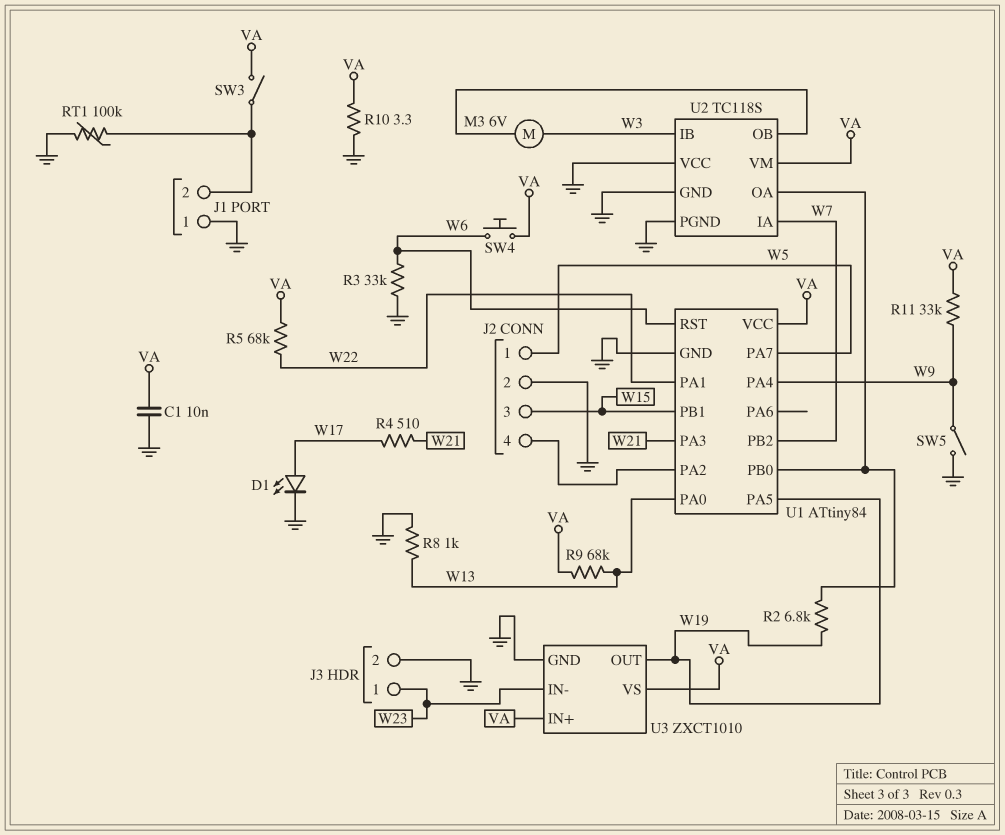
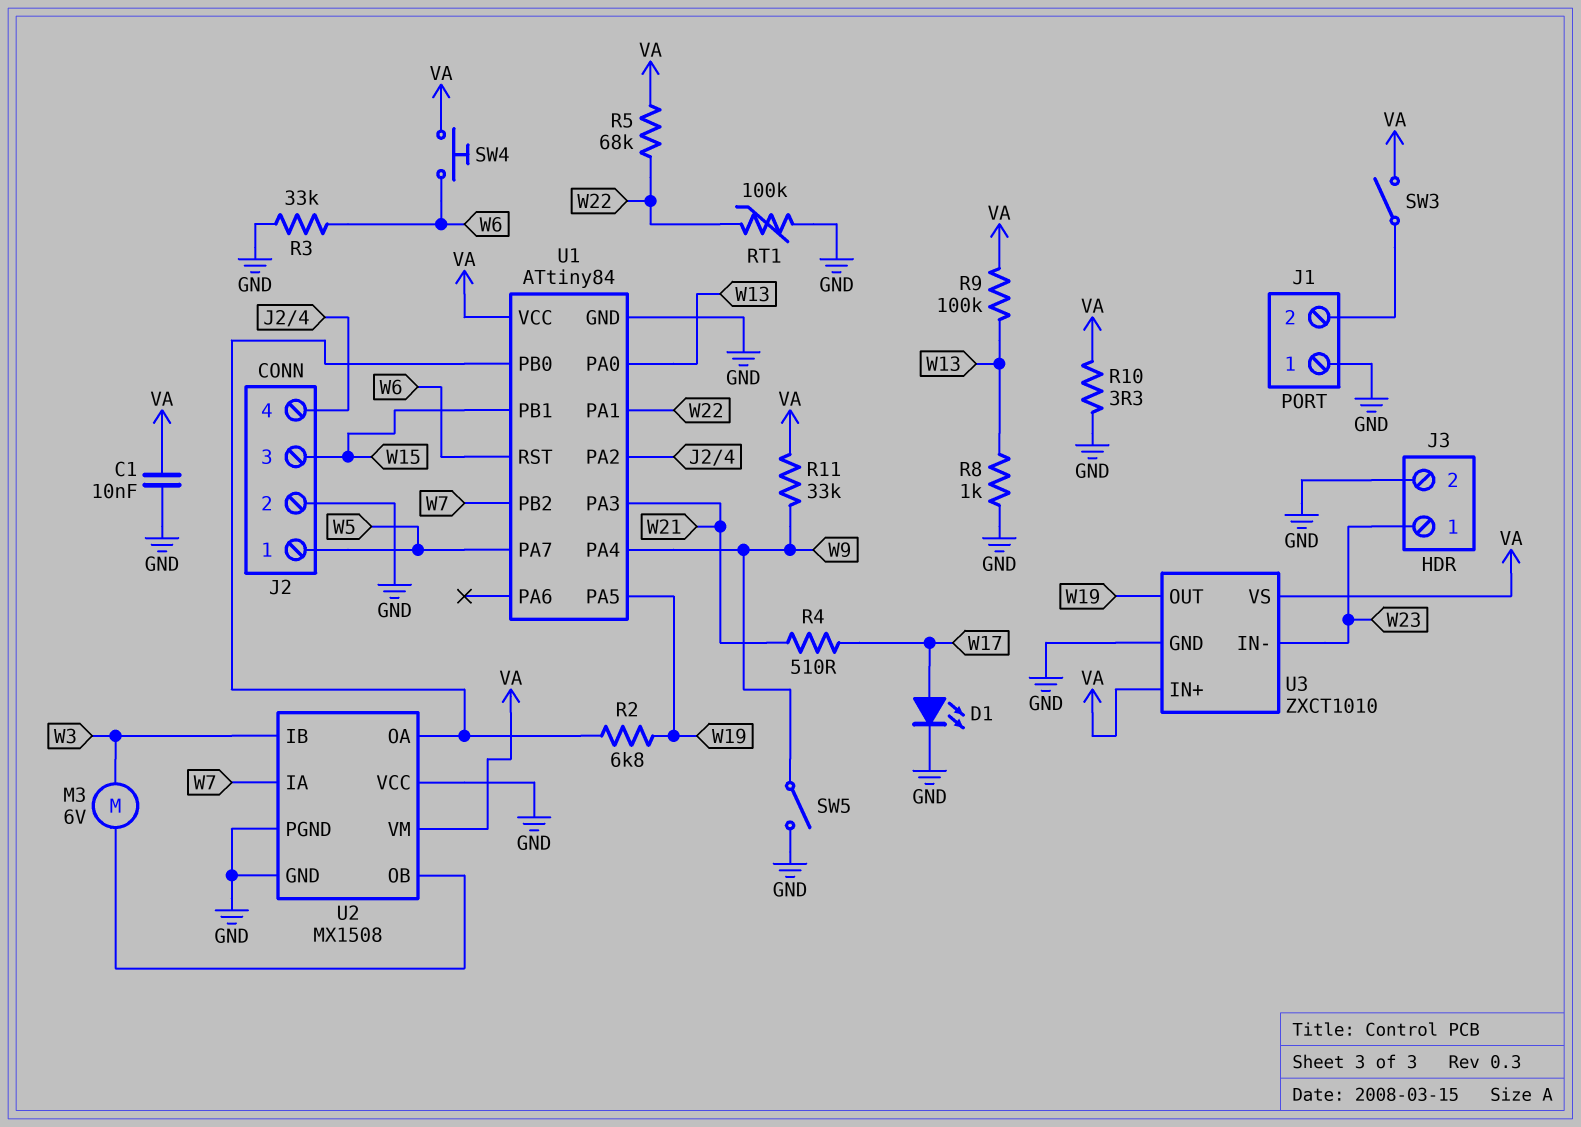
R9: 68k (VA, W13) -> 100k (VA, W13)
RT1: 100k (GND, J1/2) -> 100k (GND, W22)
U2: TC118S -> MX1508

